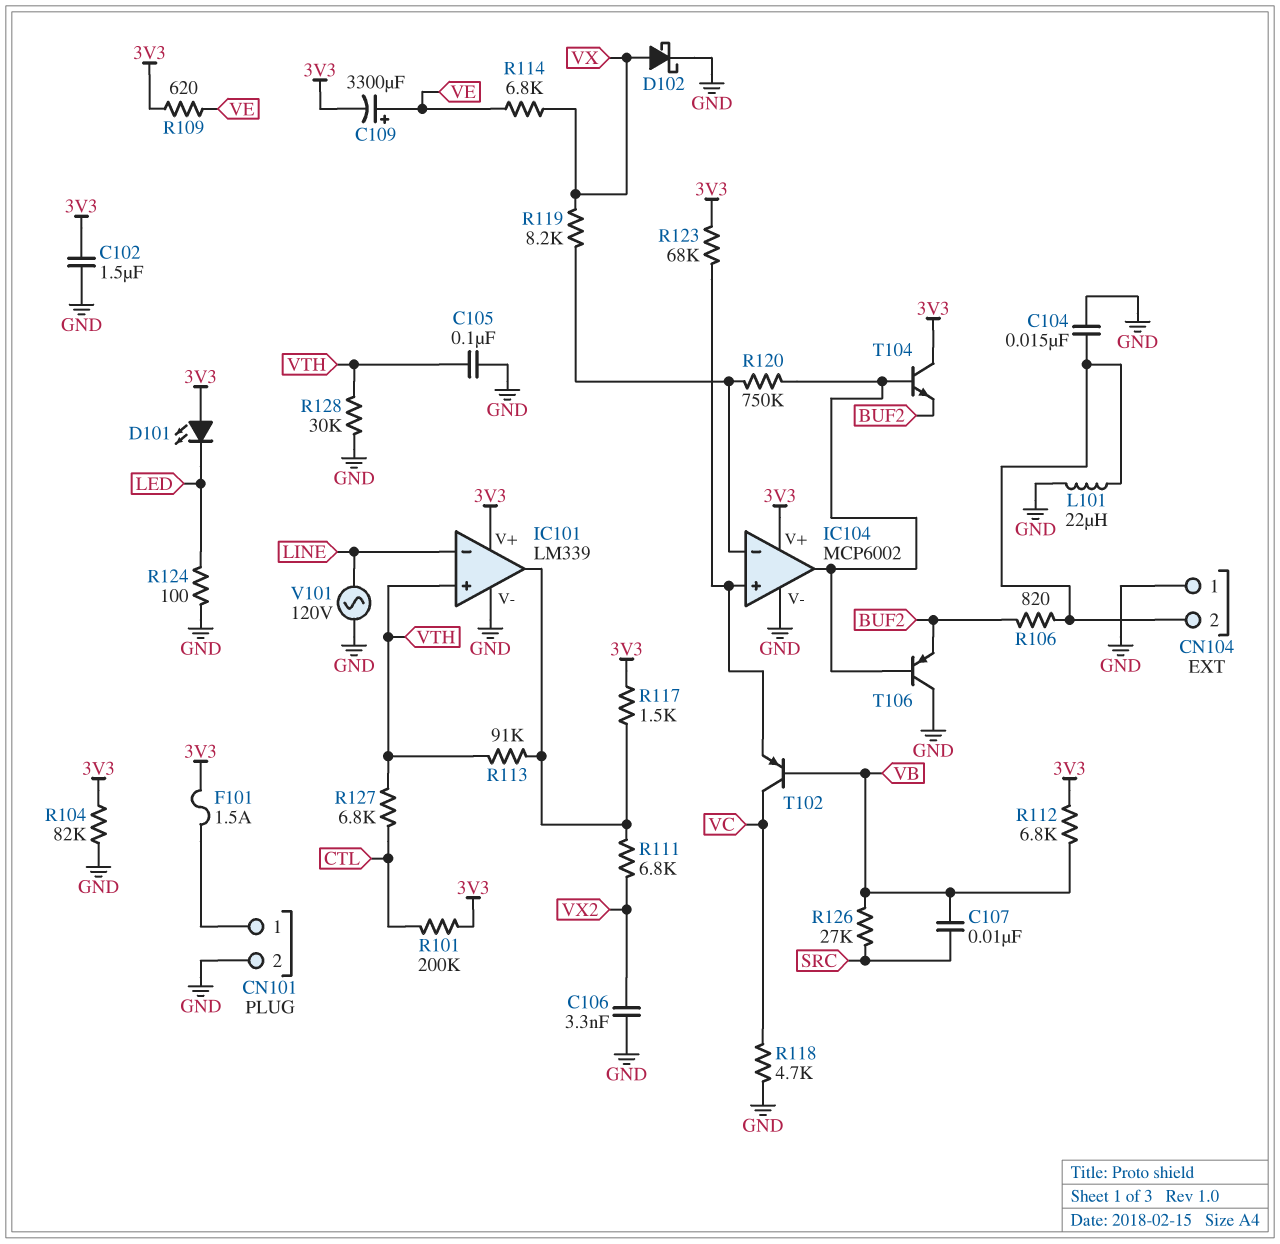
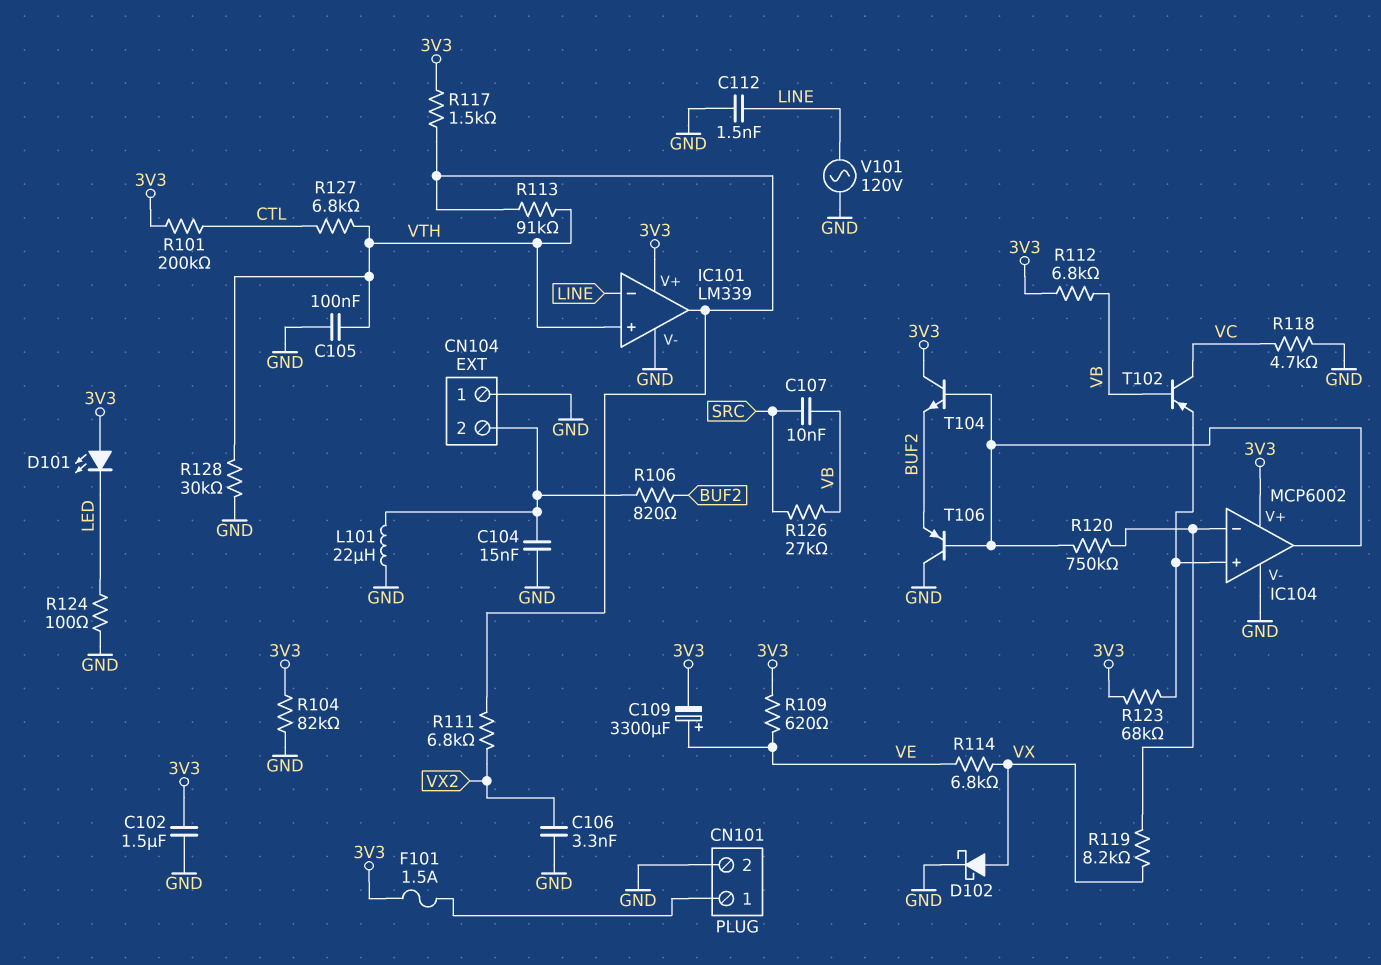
C112: none -> 1.5nF (GND, LINE)

